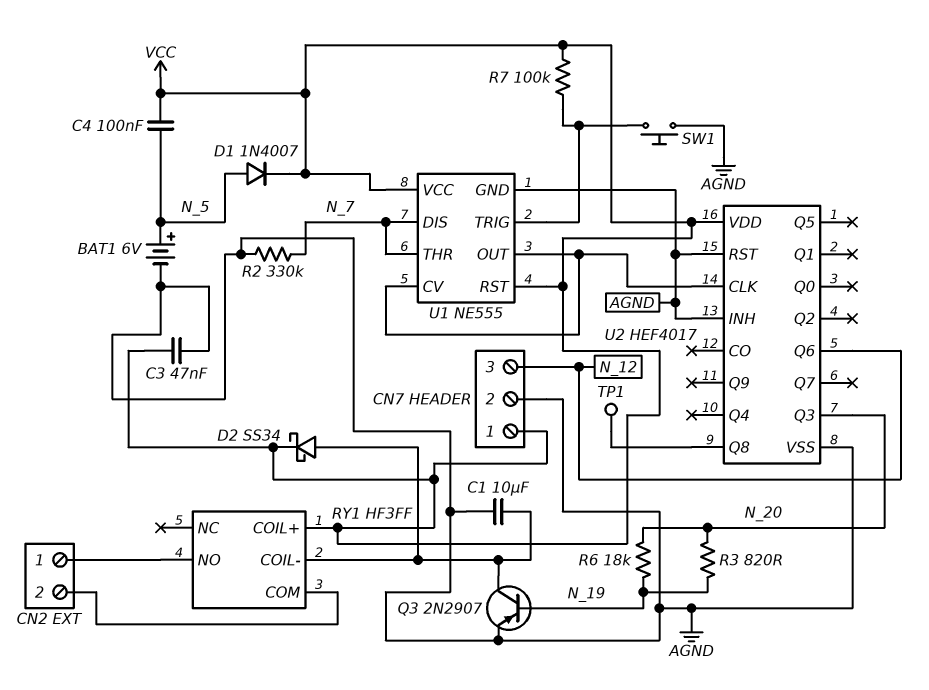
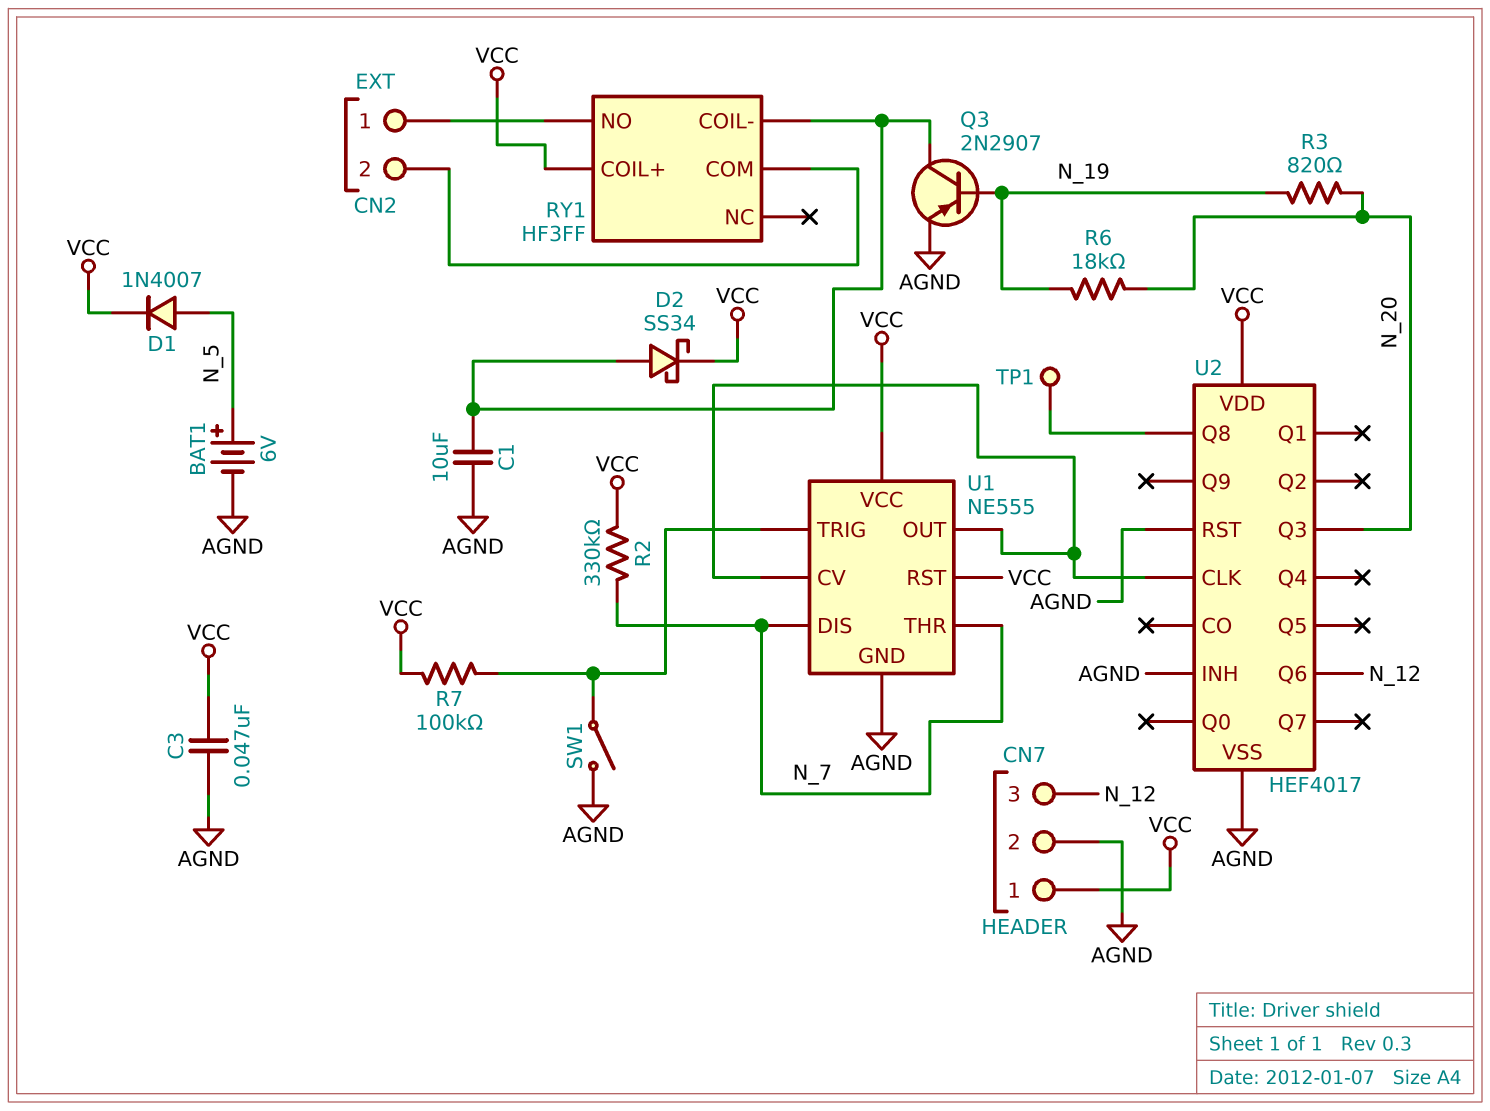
C4: 100nF (N_5, VCC) -> none
R2: 330k (AGND, N_7) -> 330k (N_7, VCC)
SW1: button (AGND, U1/TRIG) -> switch (AGND, U1/TRIG)

